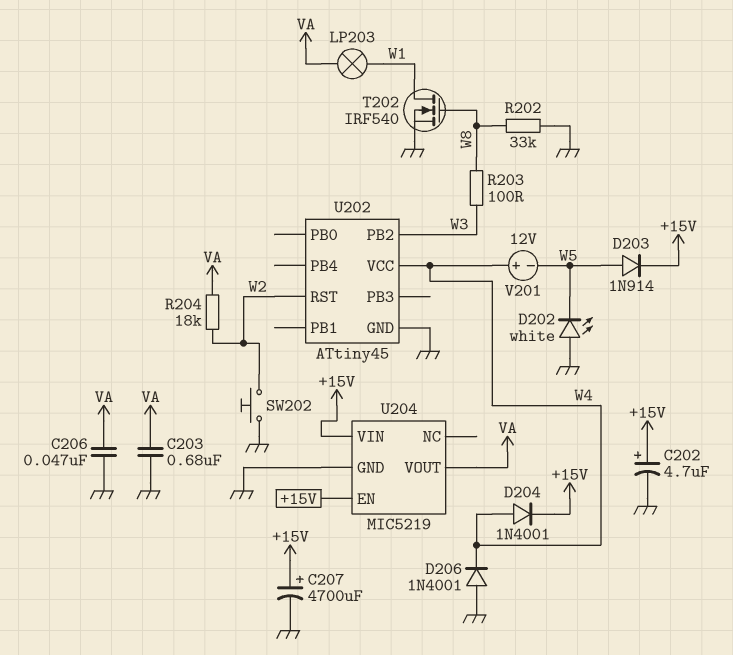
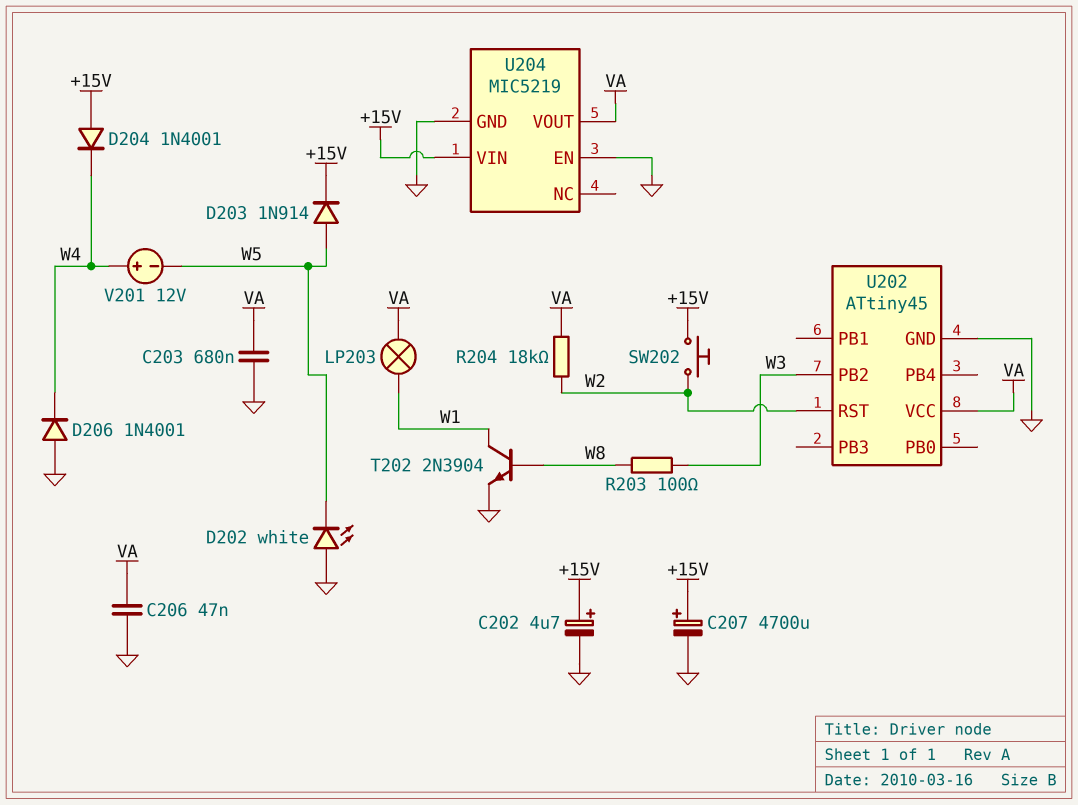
D204: diode 1N4001 (A W4, K +15V) -> diode 1N4001 (A +15V, K W4)
R202: 33k (GND, W8) -> none
SW202: button (GND, W2) -> button (+15V, W2)
T202: NMOS IRF540 (G W8, D W1, S GND) -> NPN 2N3904 (B W8, C W1, E GND)
U202 pin VCC: W4 -> VA
U204 pin EN: +15V -> GND

